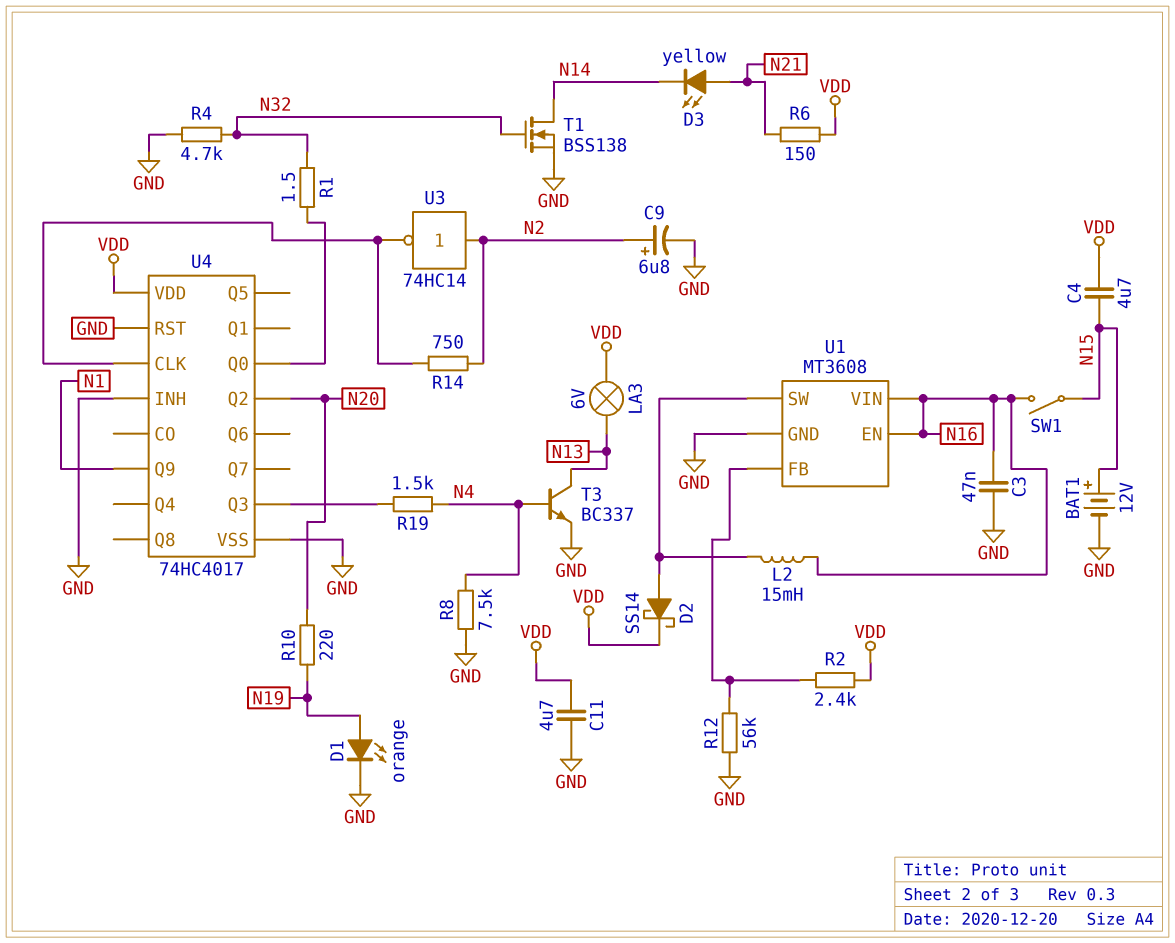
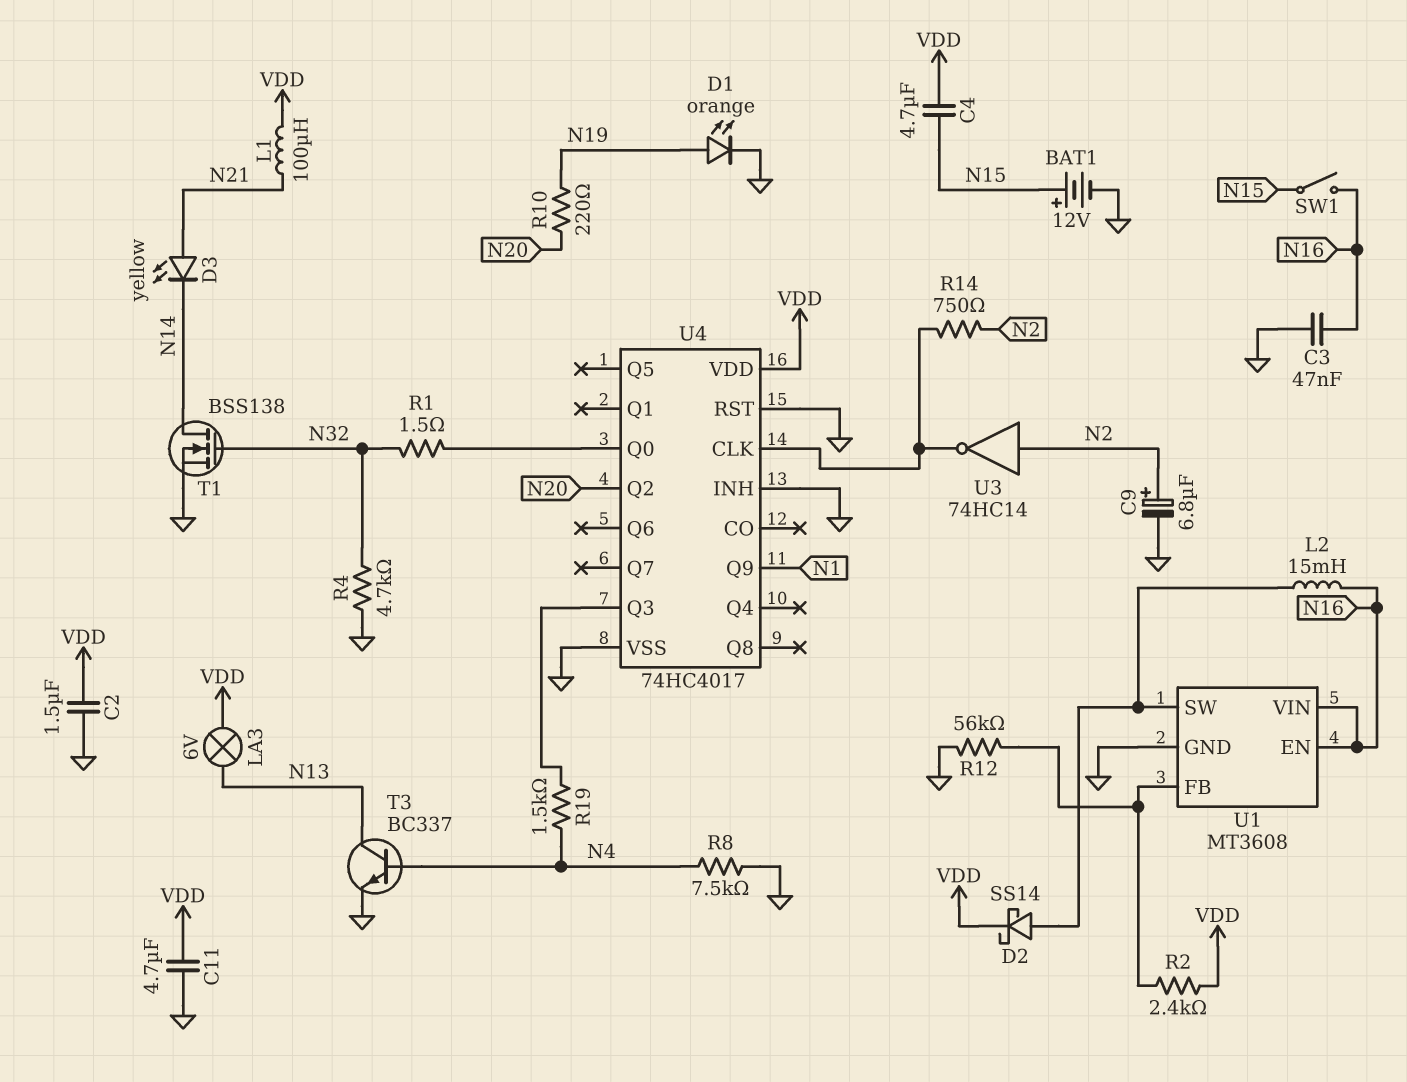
C2: none -> 1.5uF (GND, VDD)
L1: none -> 100uH (N21, VDD)
R6: 150 (N21, VDD) -> none

